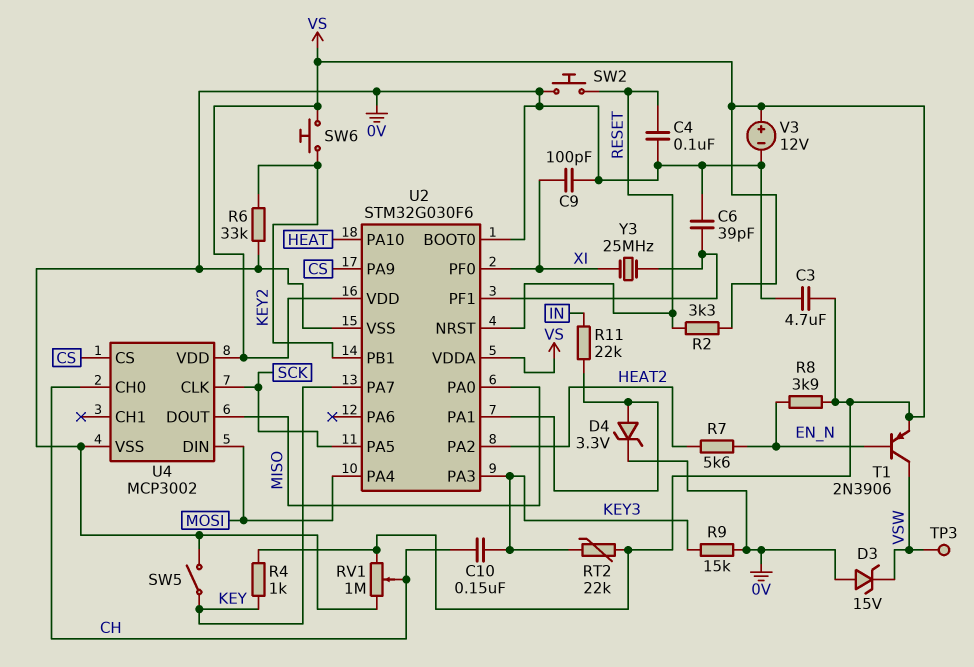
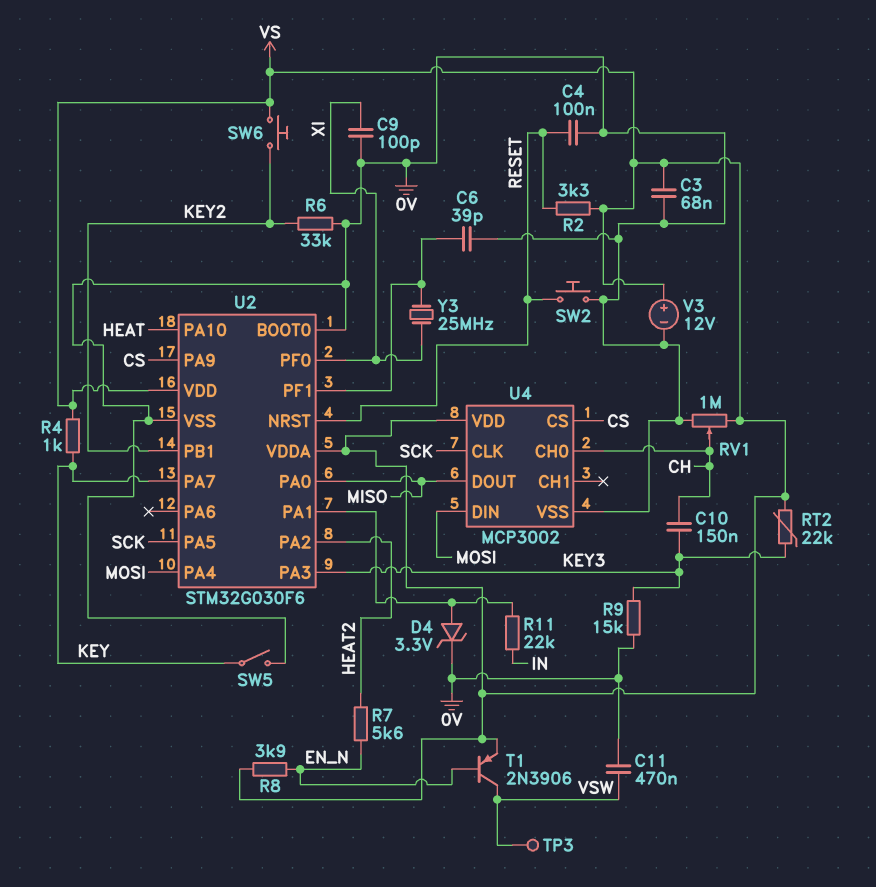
C3: 4.7uF (0V, VS) -> 68nF (0V, VS)
C11: none -> 470nF (0V, VSW)
D3: zener 15V (A 0V, K VSW) -> none

